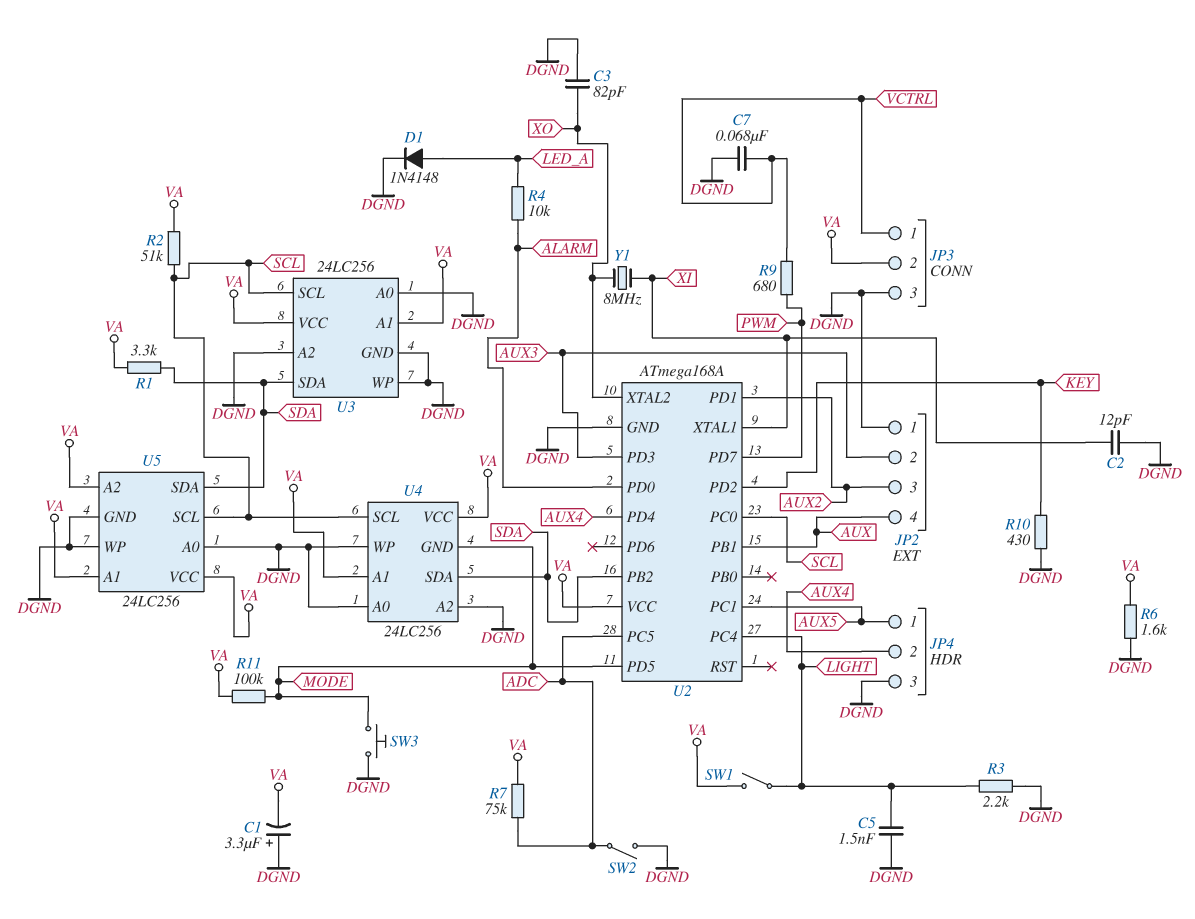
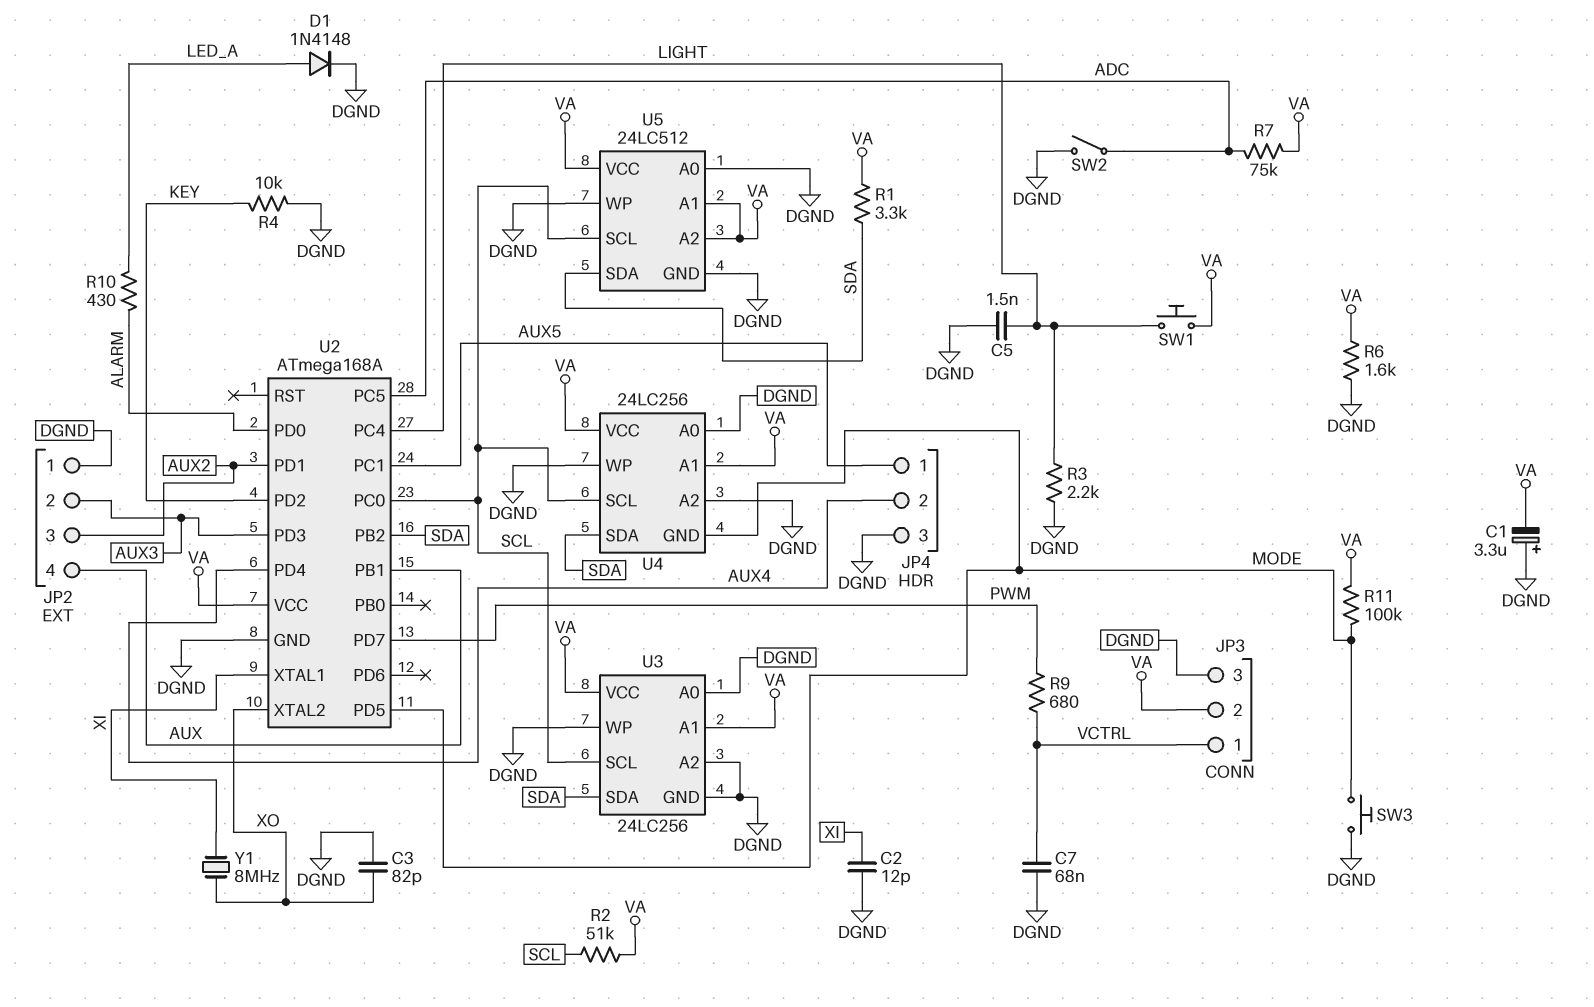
R4: 10k (ALARM, LED_A) -> 10k (DGND, KEY)
R10: 430 (DGND, KEY) -> 430 (ALARM, LED_A)
SW1: switch (LIGHT, VA) -> button (LIGHT, VA)
U5: 24LC256 -> 24LC512

